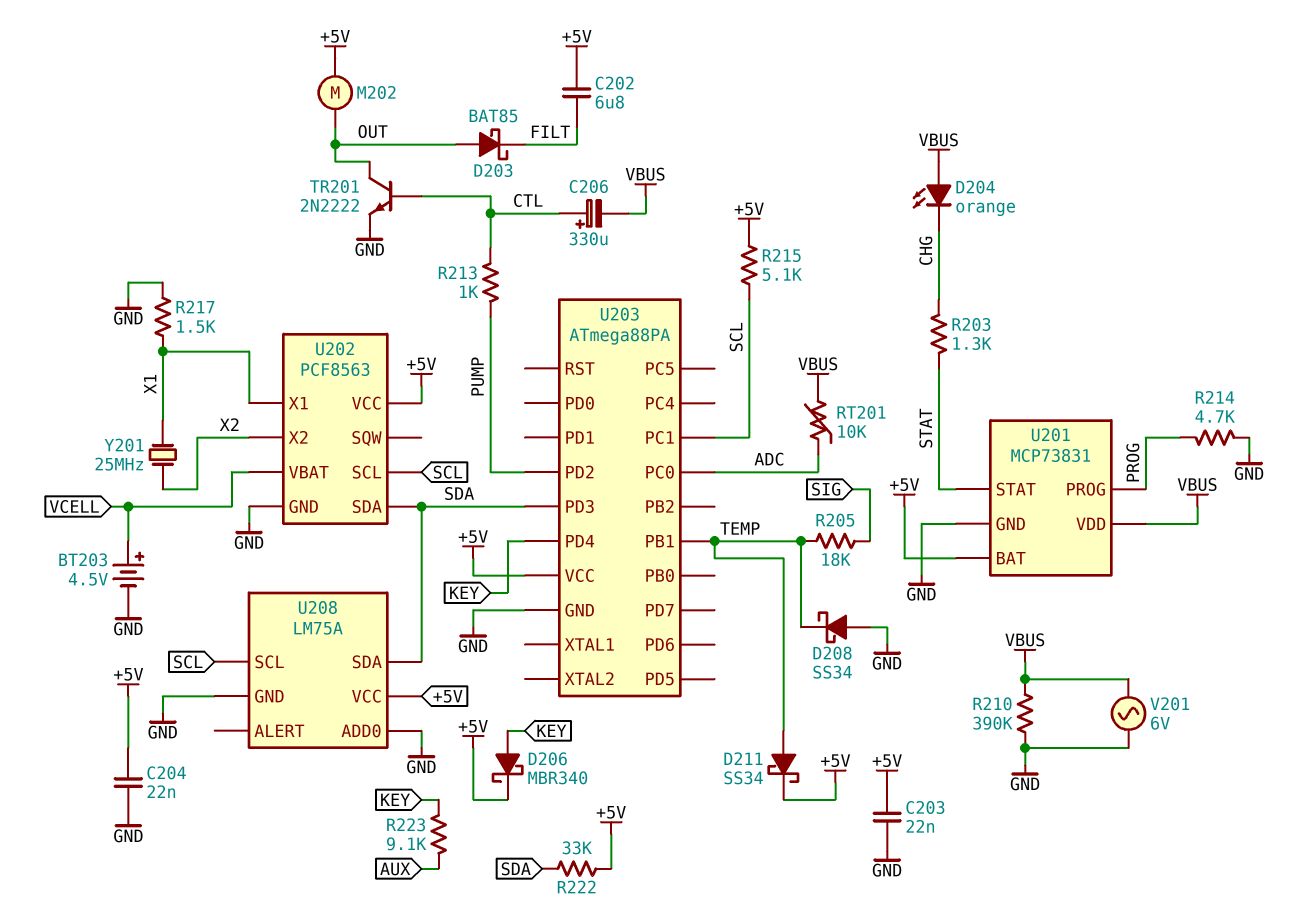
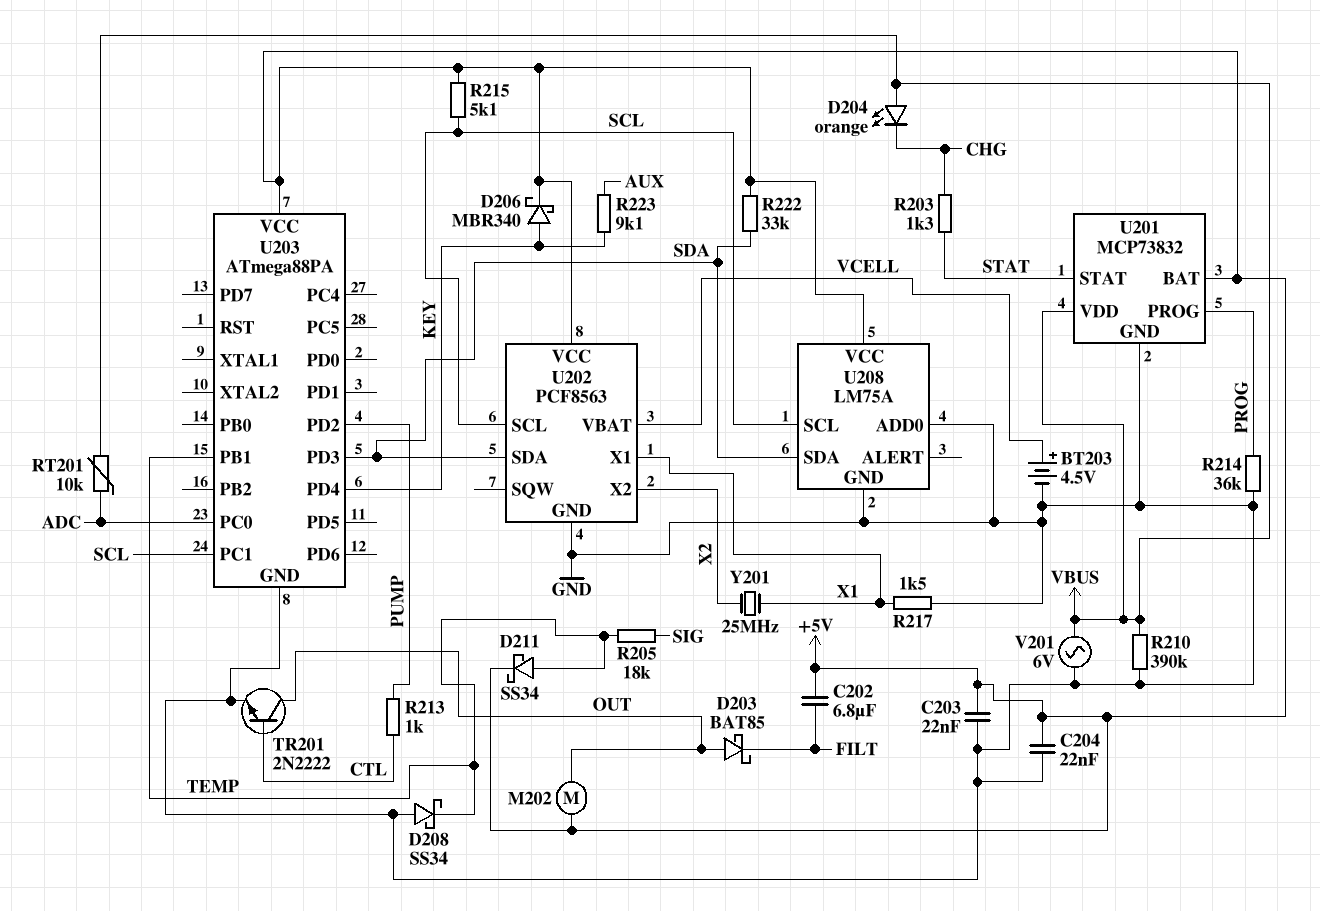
C206: 330uF (plus CTL, minus VBUS) -> none
R214: 4.7k (GND, PROG) -> 36k (GND, PROG)
U201: MCP73831 -> MCP73832

